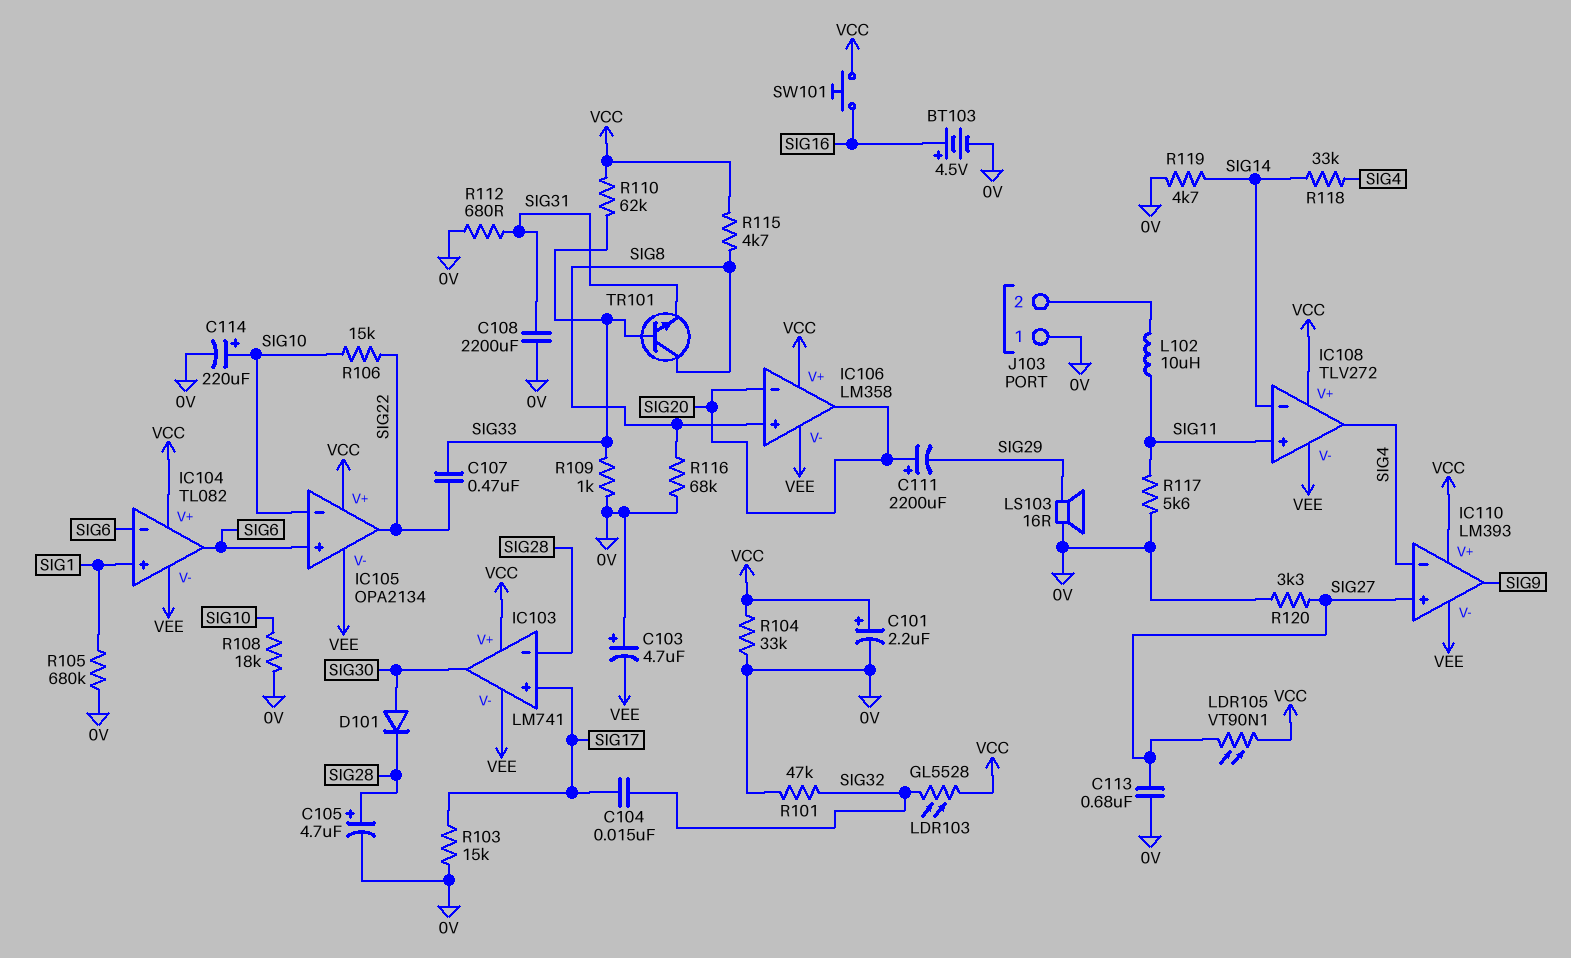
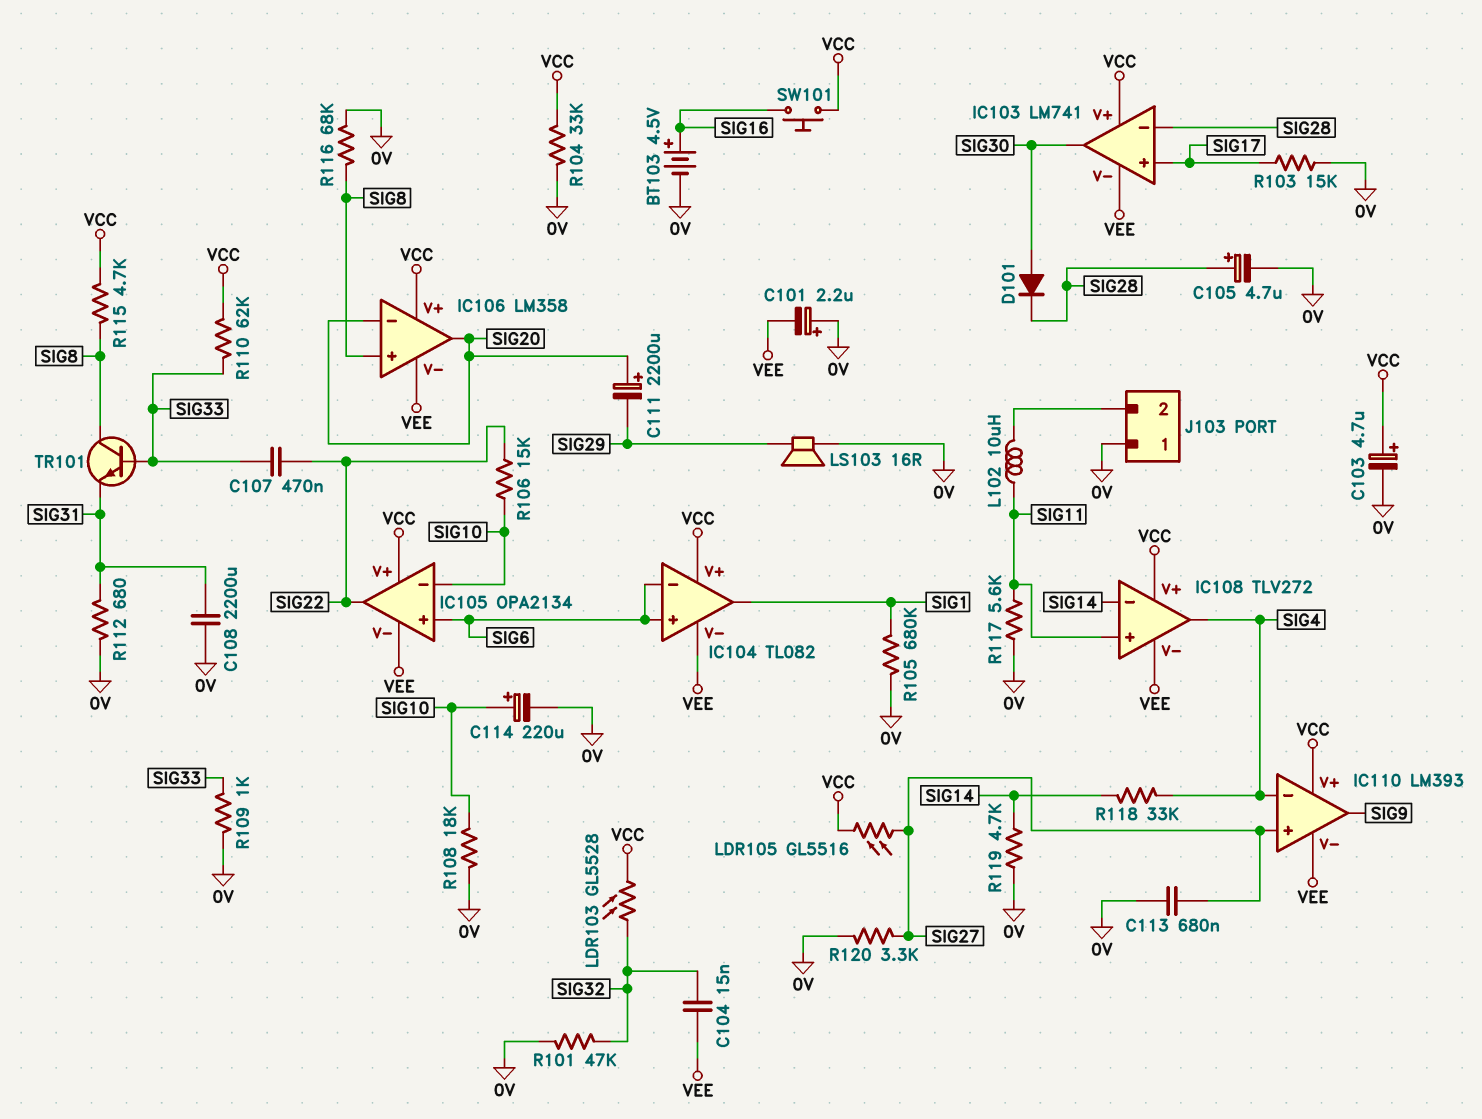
C101: 2.2uF (plus VCC, minus 0V) -> 2.2uF (plus 0V, minus VEE)
C103: 4.7uF (plus 0V, minus VEE) -> 4.7uF (plus VCC, minus 0V)
C104: 15nF (SIG17, SIG32) -> 15nF (SIG32, VEE)
IC104 pin in+: SIG1 -> SIG6
IC104 pin out: SIG6 -> SIG1
LDR105: VT90N1 (SIG27, VCC) -> GL5516 (SIG27, VCC)

